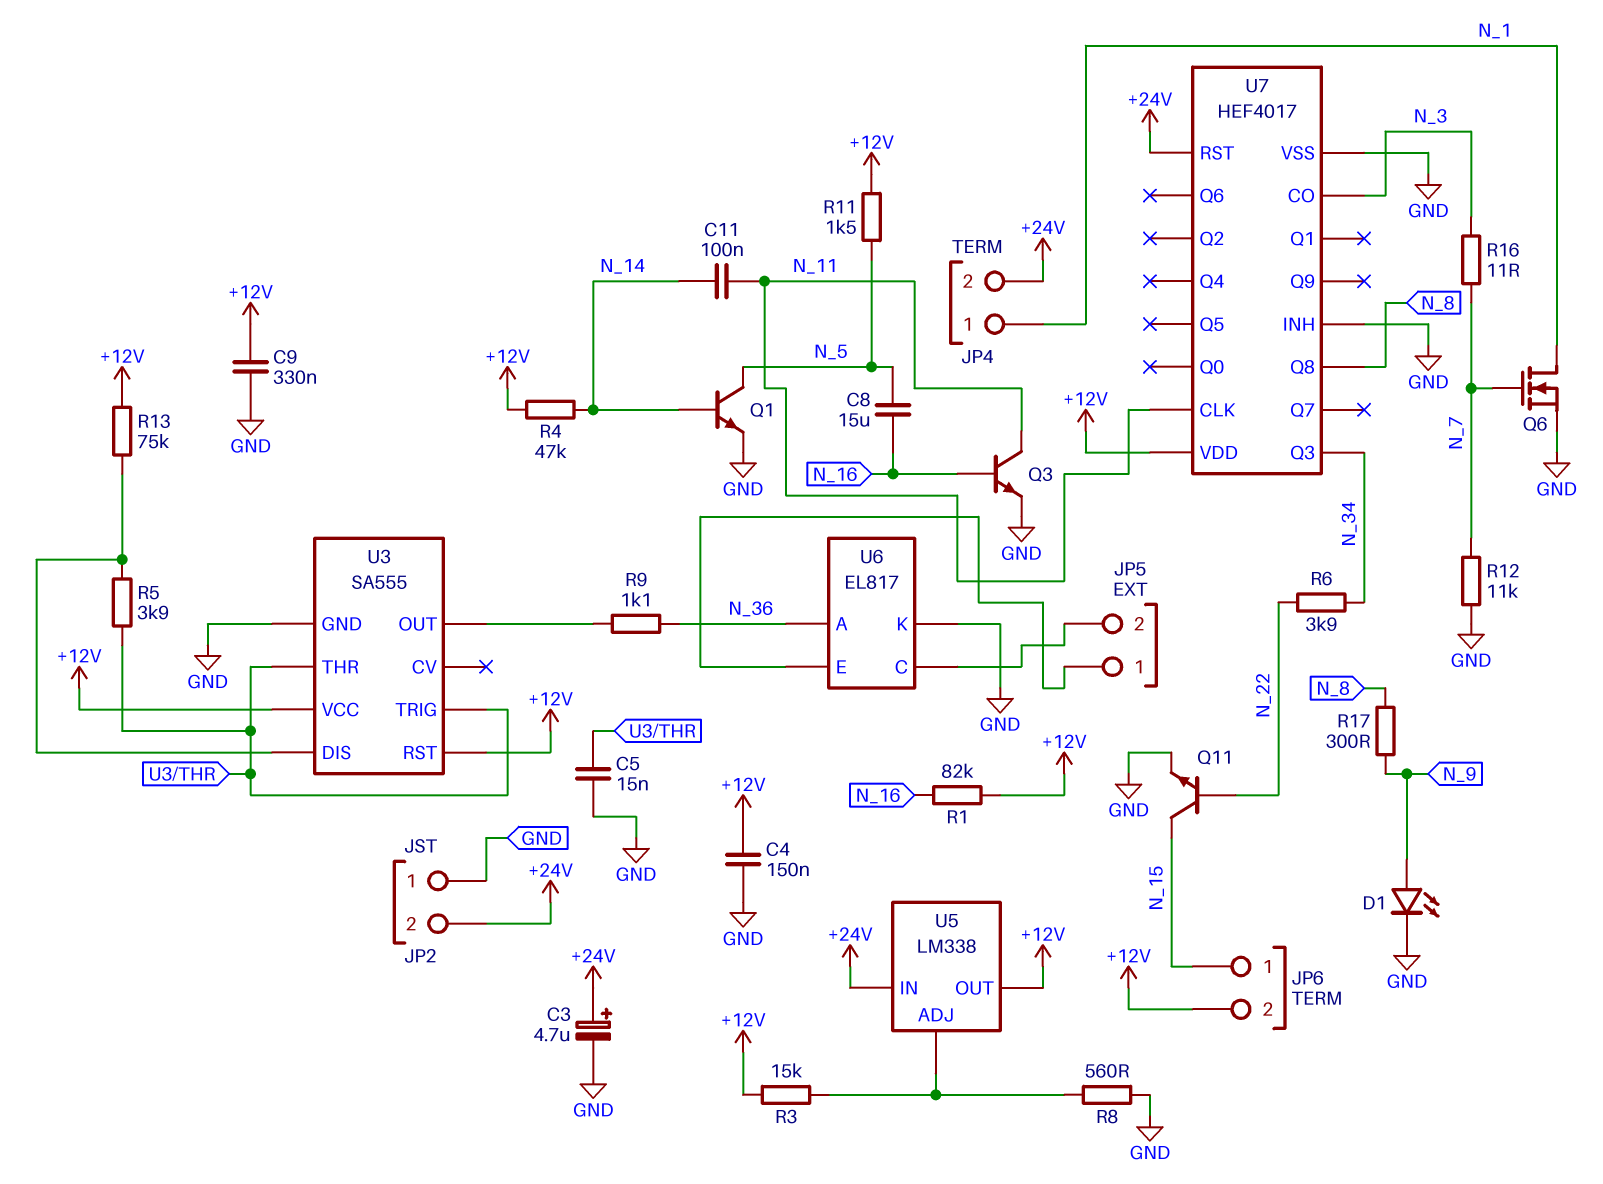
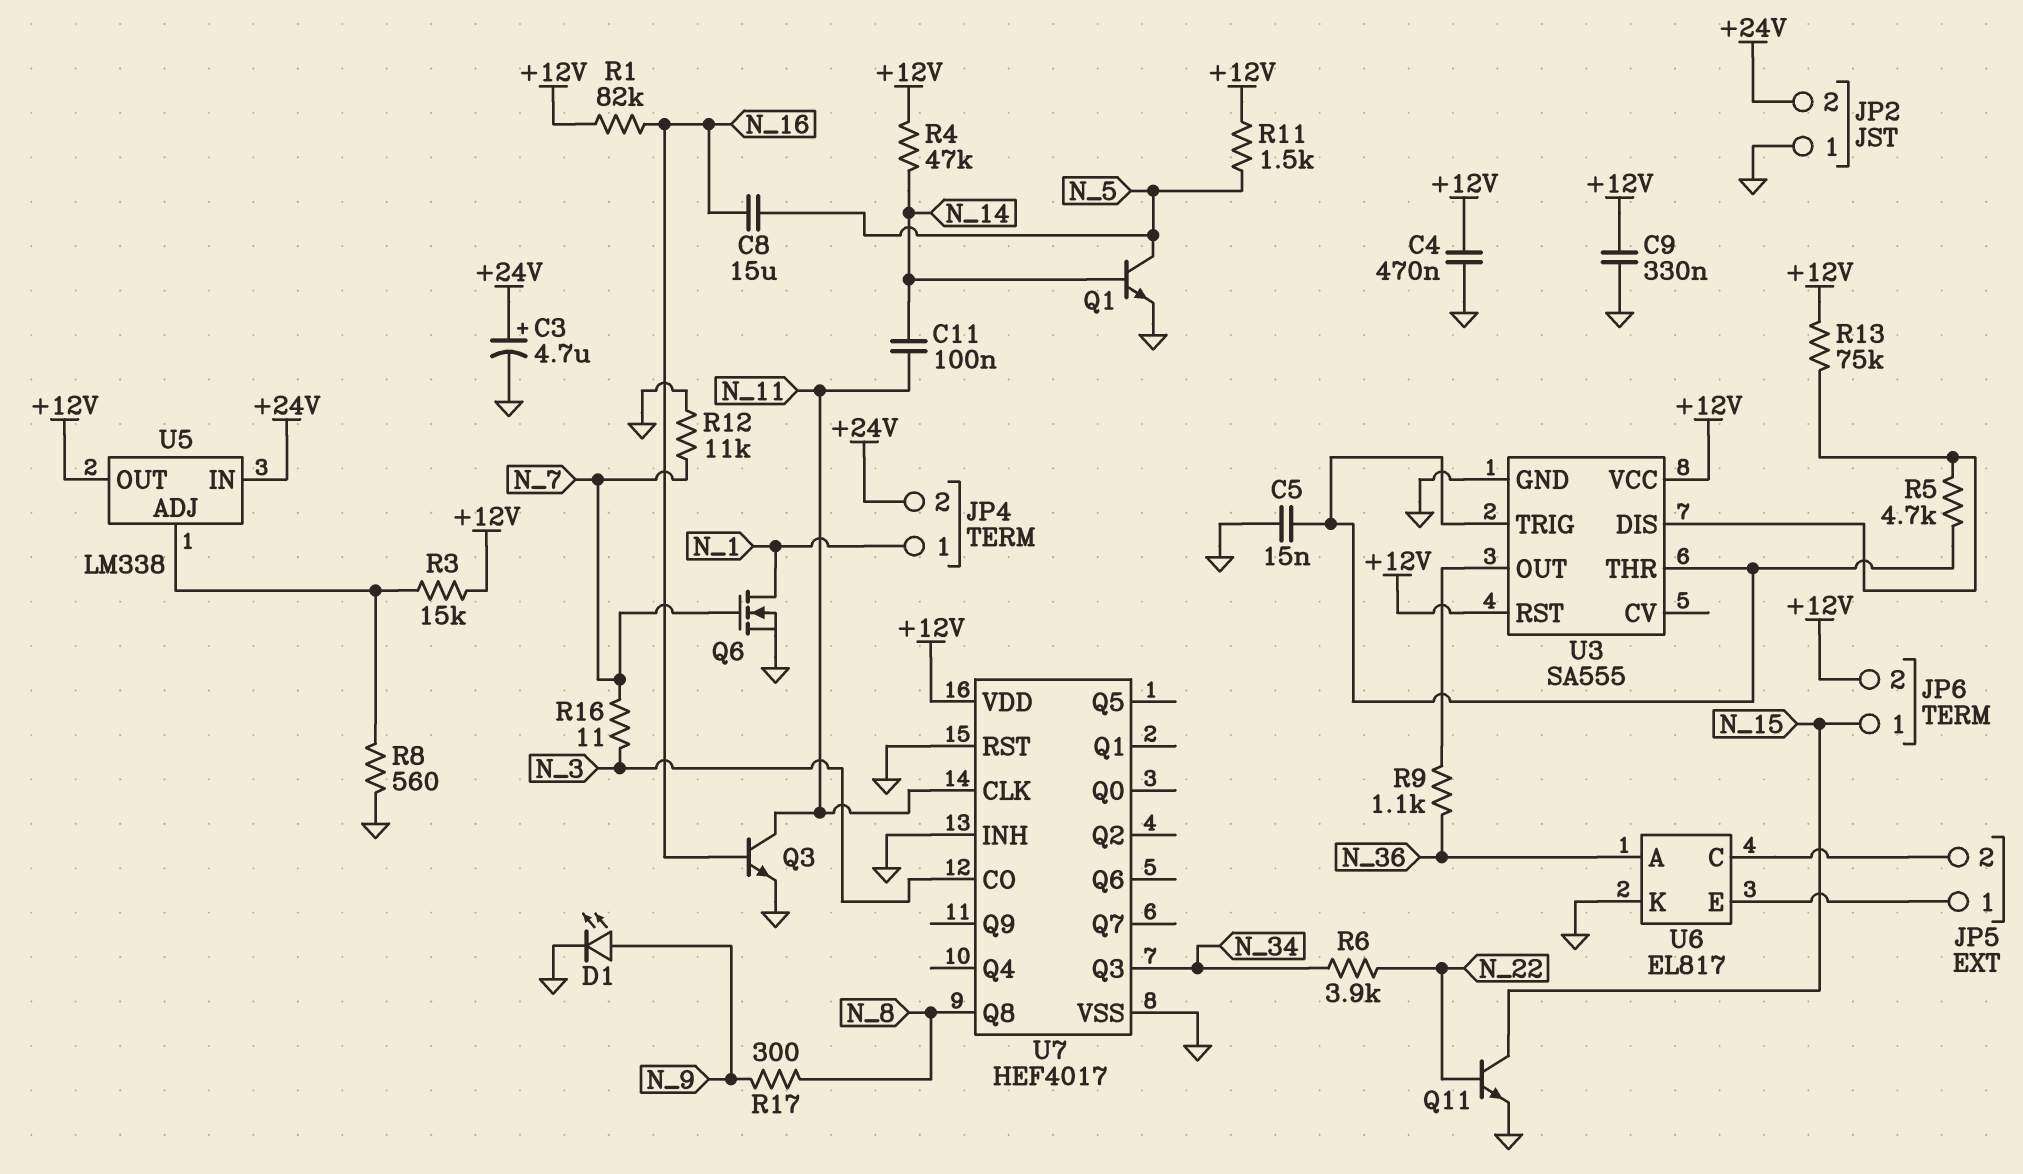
C4: 150nF (+12V, GND) -> 470nF (+12V, GND)
R5: 3.9k (U3/DIS, U3/THR) -> 4.7k (U3/DIS, U3/THR)
U7 pin RST: +24V -> GND

